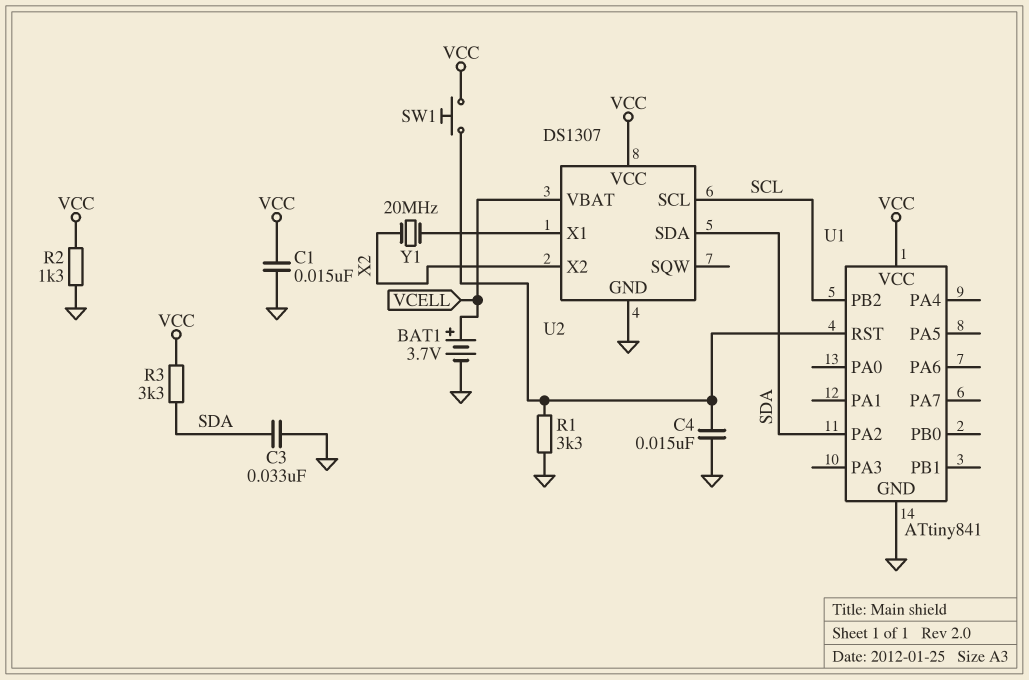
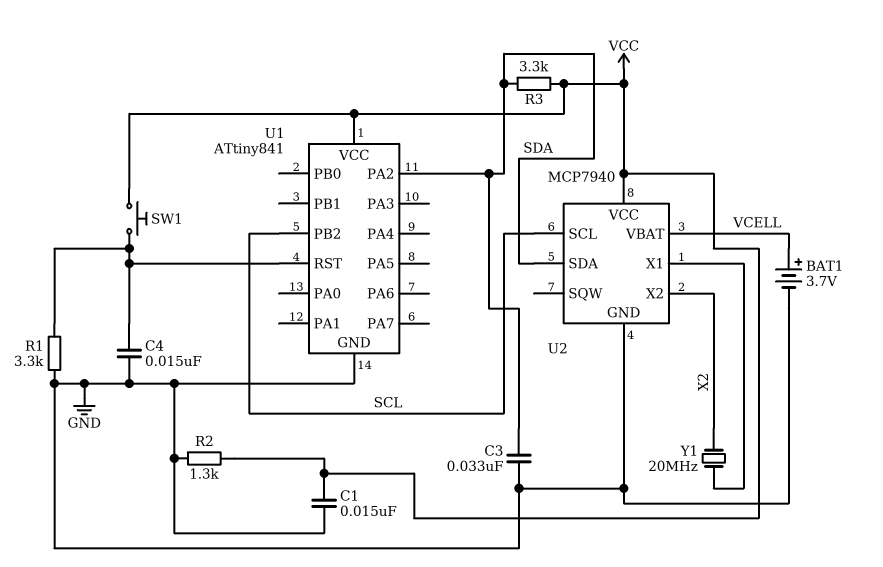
U2: DS1307 -> MCP7940

